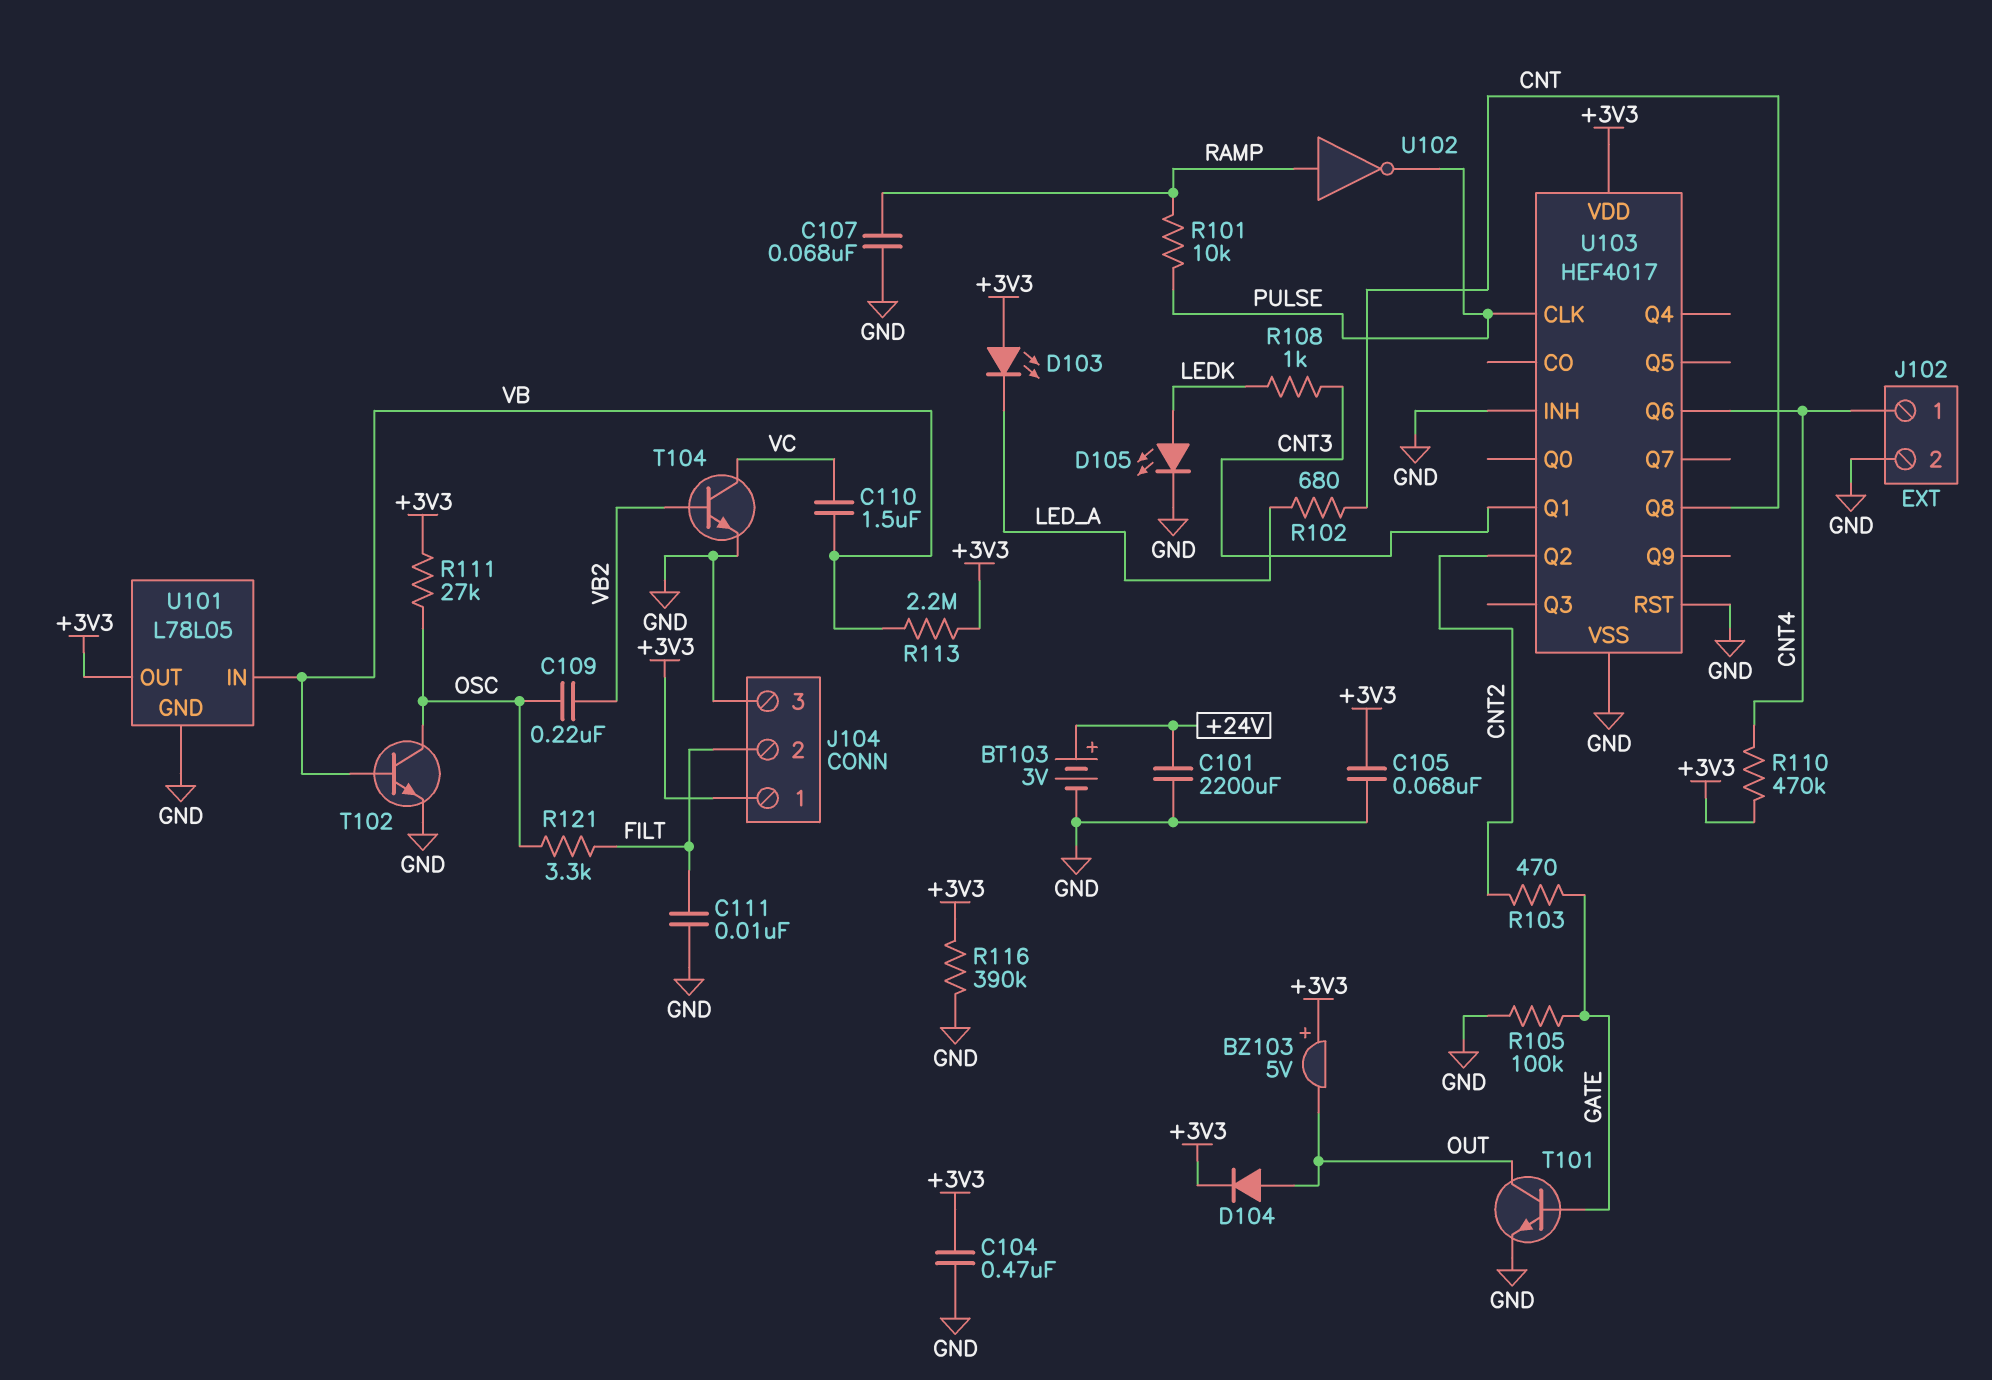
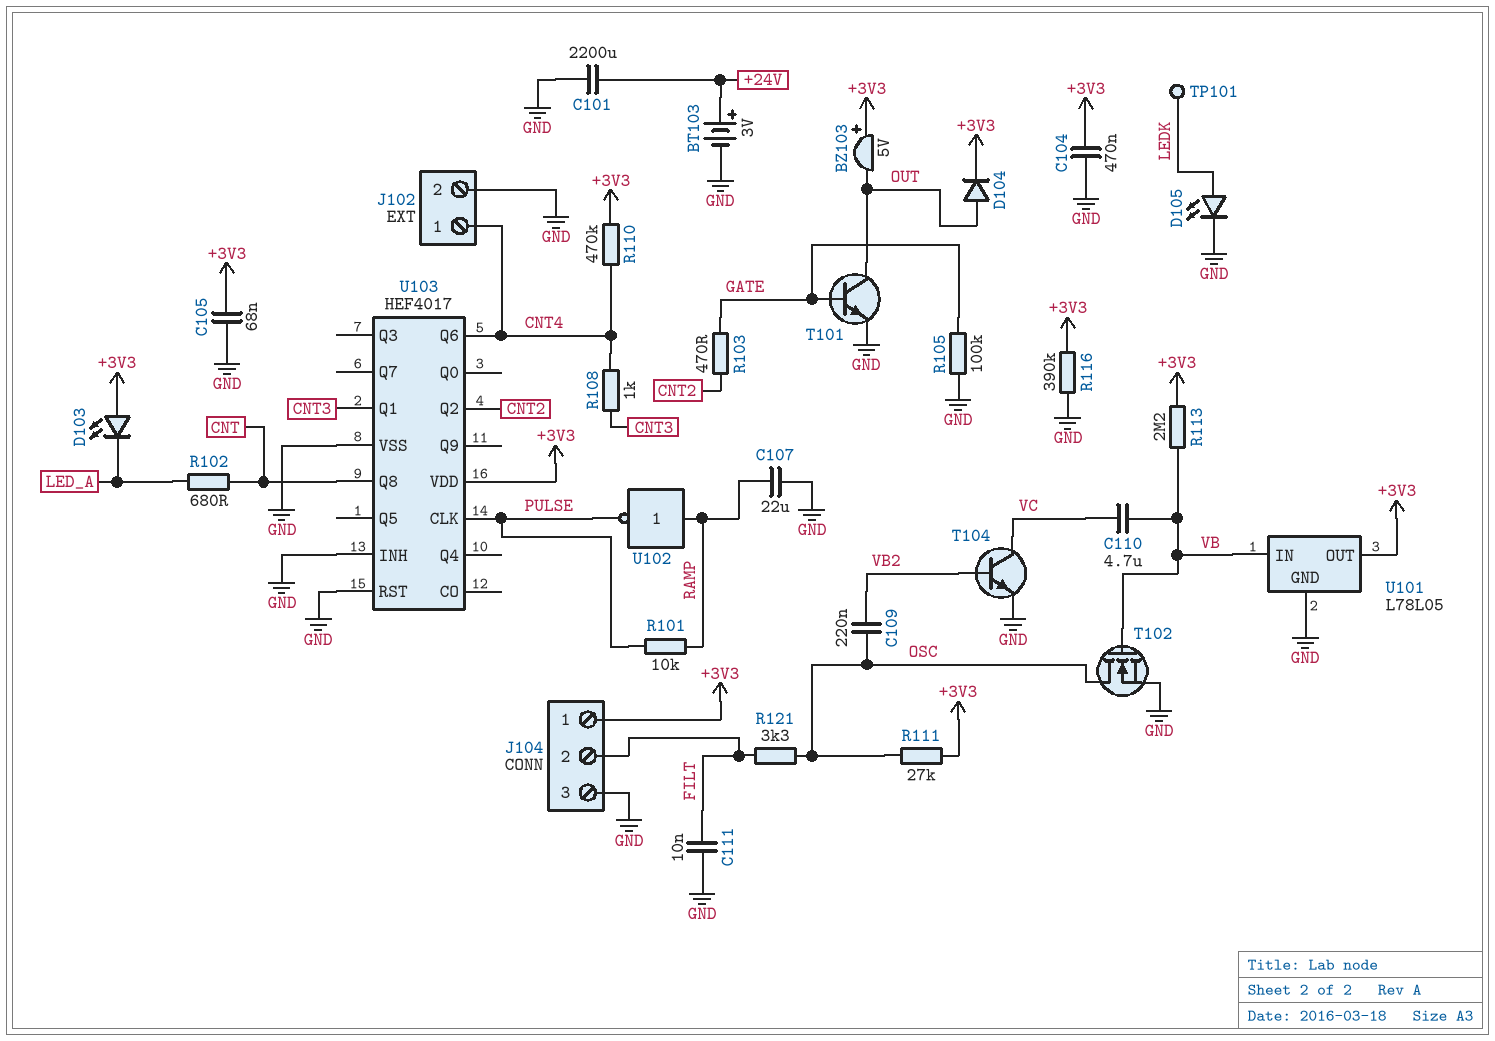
C107: 68nF (GND, RAMP) -> 22uF (GND, RAMP)
C110: 1.5uF (VB, VC) -> 4.7uF (VB, VC)
R108: 1k (CNT3, LEDK) -> 1k (CNT3, CNT4)
T102: NPN (B VB, C OSC, E GND) -> NMOS (G VB, D OSC, S GND)
TP101: none -> test point (LEDK)

